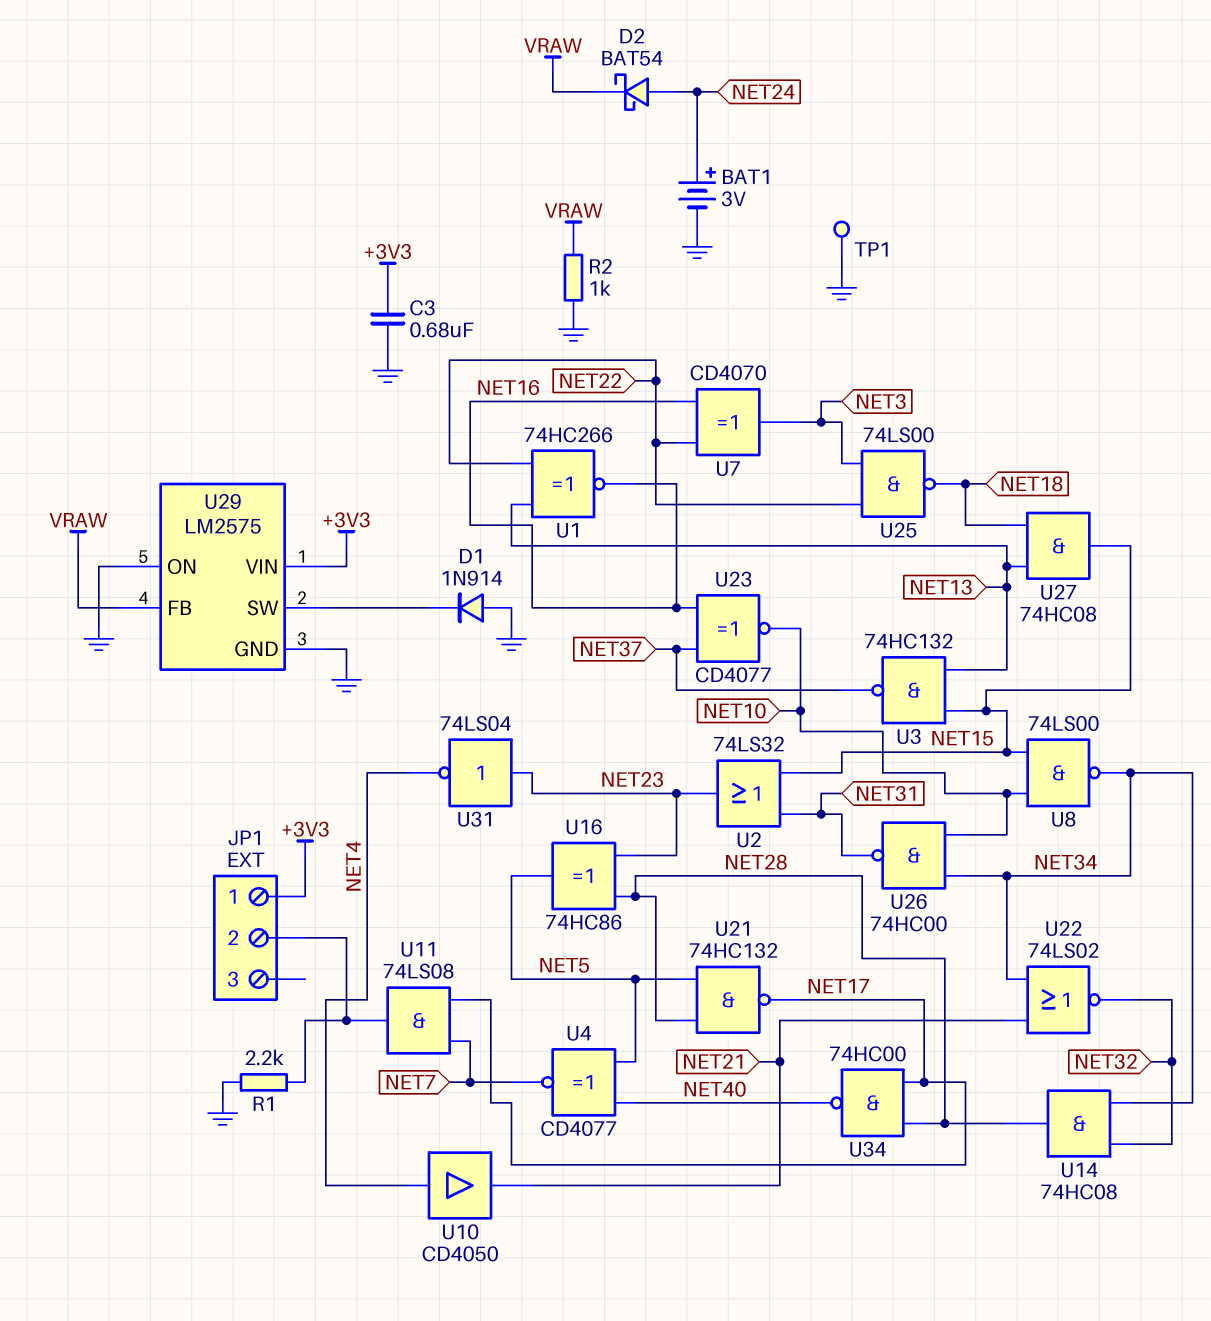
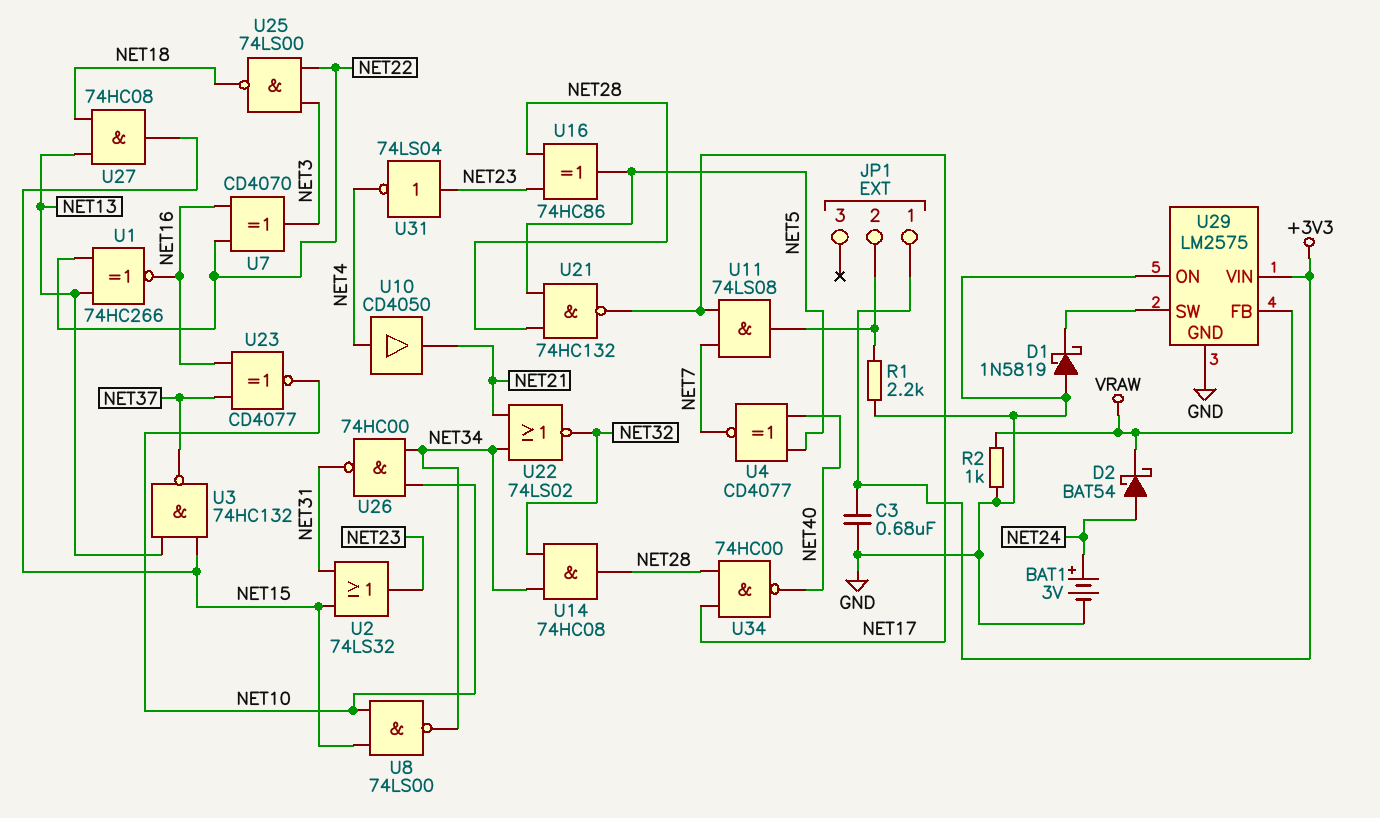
D1: diode 1N914 (A GND, K U29/SW) -> schottky 1N5819 (A GND, K U29/SW)
TP1: test point (GND) -> none

